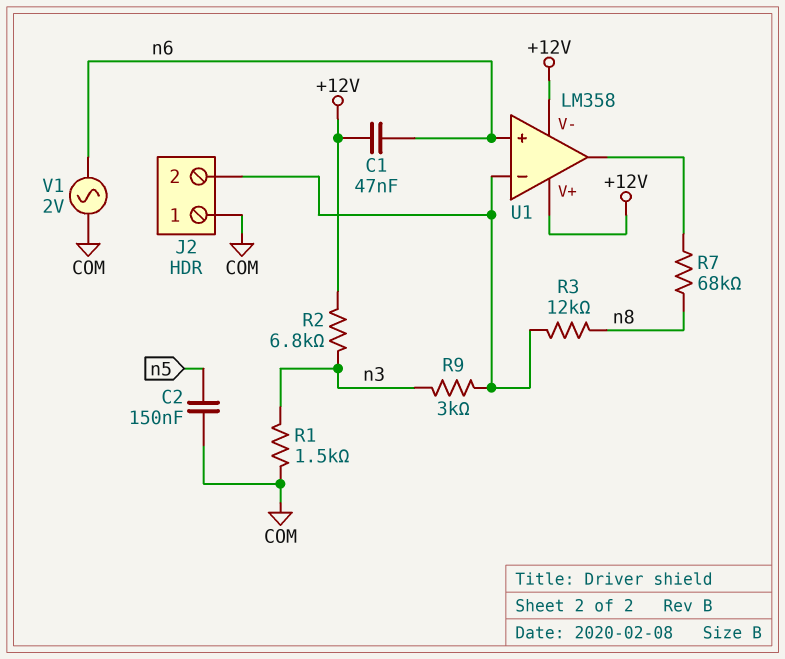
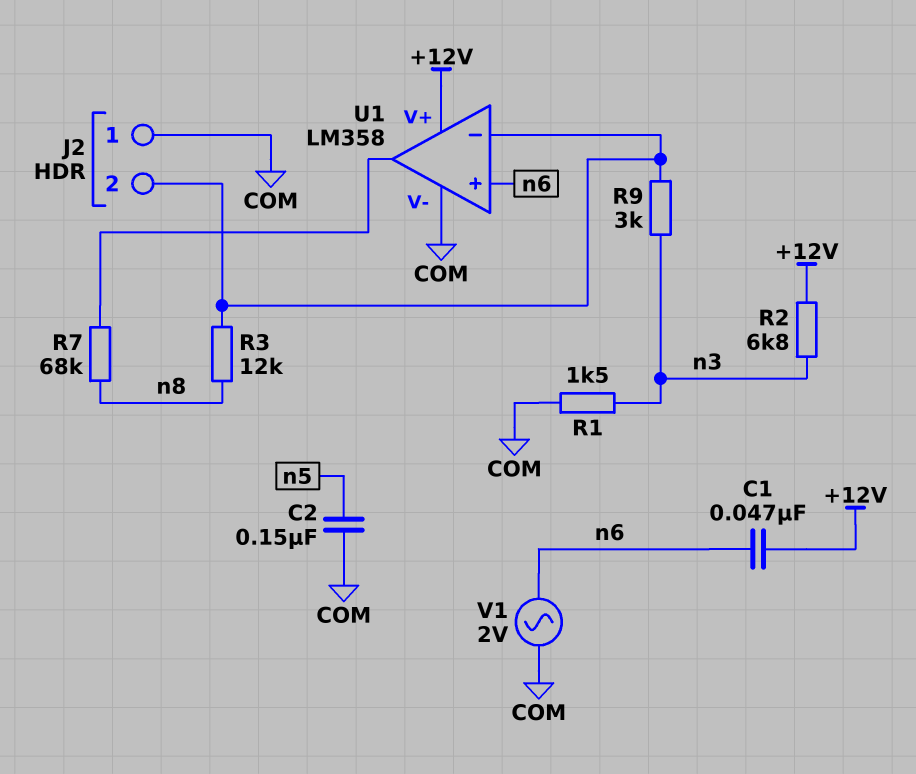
U1 pin V-: +12V -> COM

